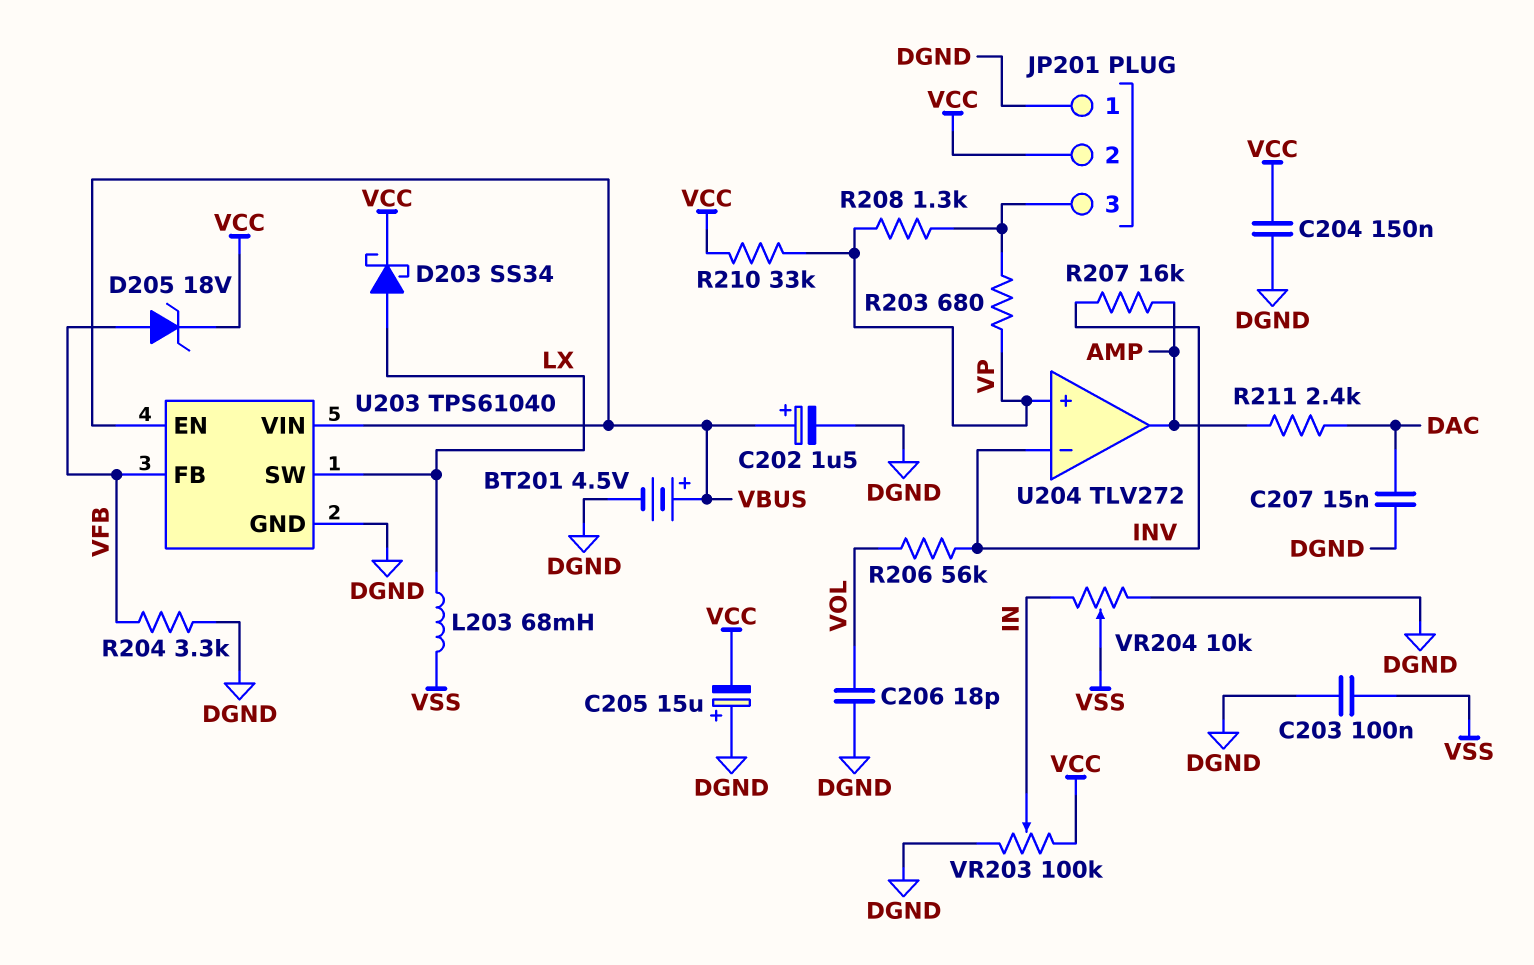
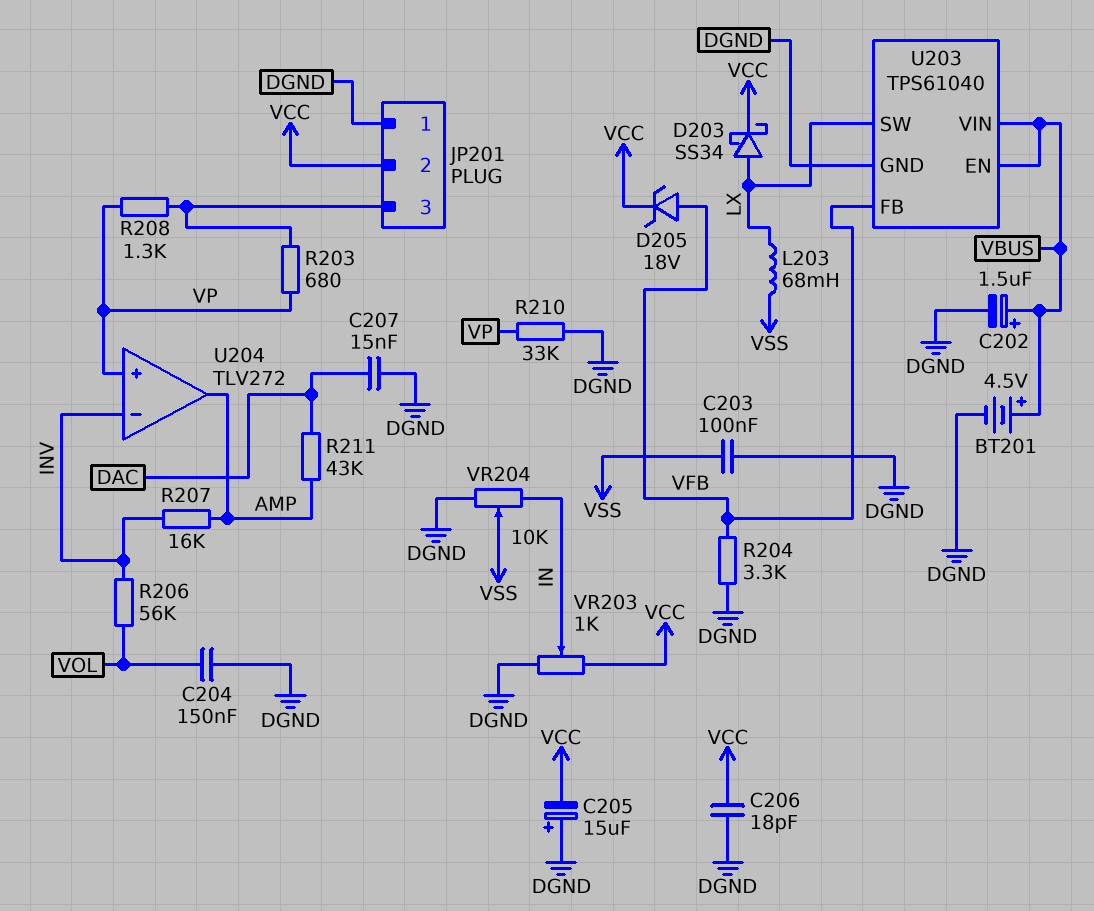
C204: 150nF (DGND, VCC) -> 150nF (DGND, VOL)
C206: 18pF (DGND, VOL) -> 18pF (DGND, VCC)
R210: 33k (VCC, VP) -> 33k (DGND, VP)
R211: 2.4k (AMP, DAC) -> 43k (AMP, DAC)
VR203: 100k (DGND, VCC, wiper IN) -> 1k (DGND, VCC, wiper IN)

